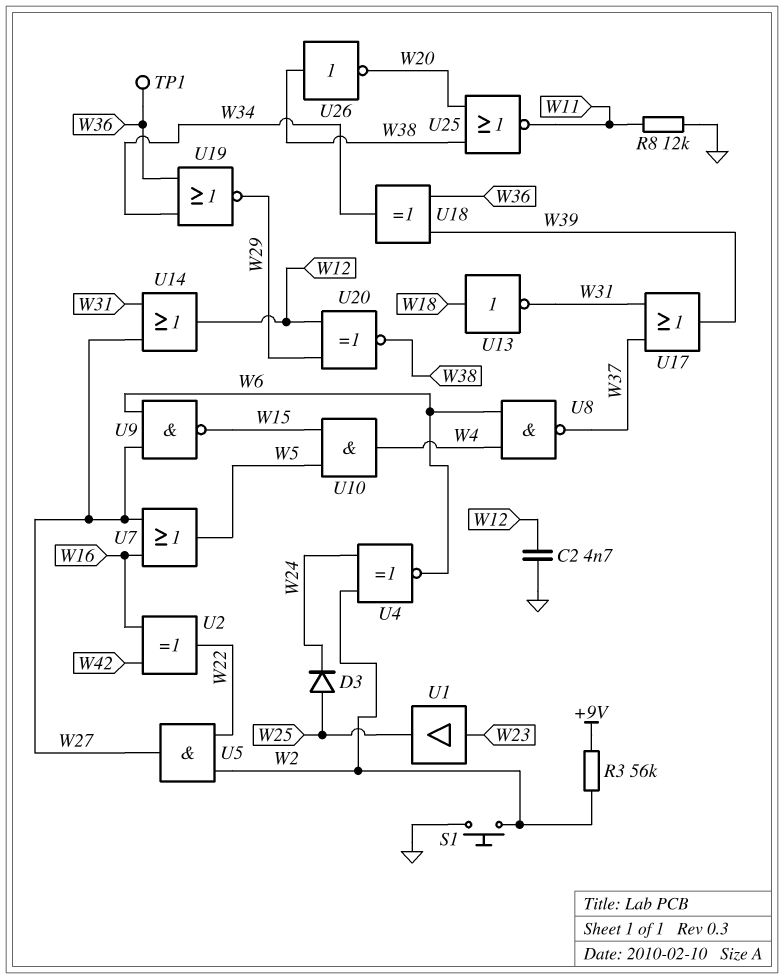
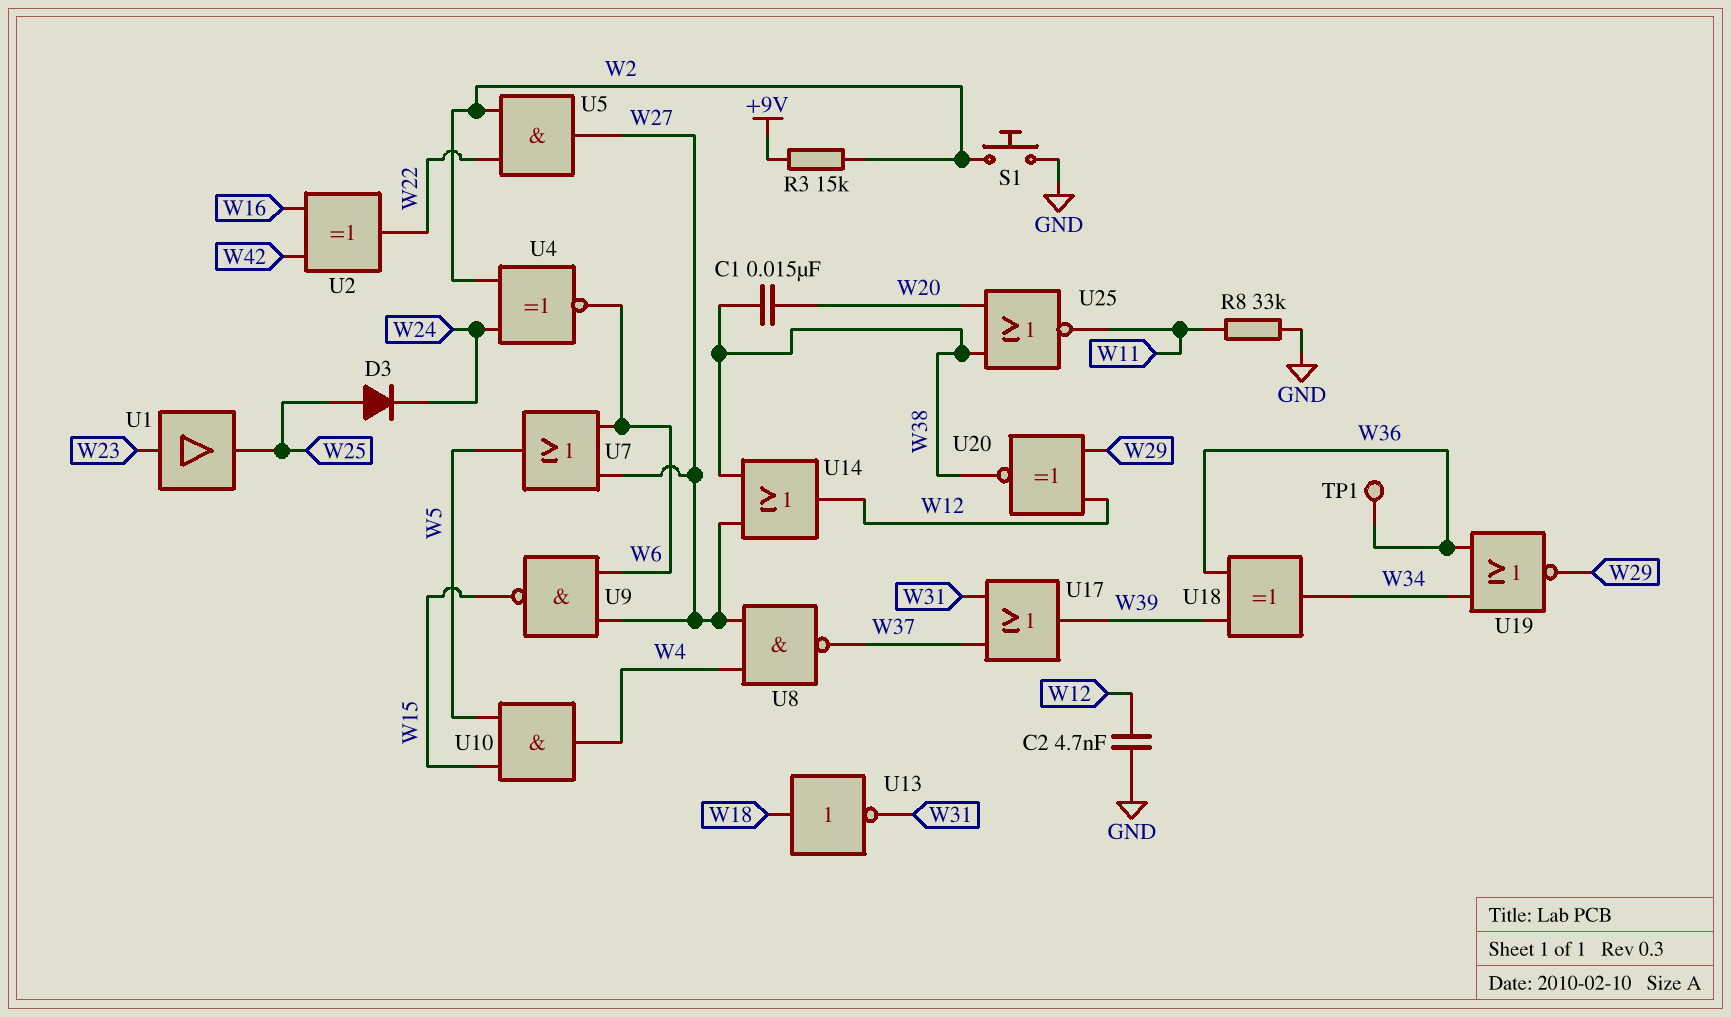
C1: none -> 15nF (W20, W38)
R3: 56k (+9V, W2) -> 15k (+9V, W2)
R8: 12k (GND, W11) -> 33k (GND, W11)
U7: OR (in W16, in W27, out W5) -> OR (in W6, in W27, out W5)
U8: NAND (in W4, in W6, out W37) -> NAND (in W4, in W27, out W37)
U14: OR (in W27, in W31, out W12) -> OR (in W27, in W38, out W12)
U26: NOT (in W38, out W20) -> none

